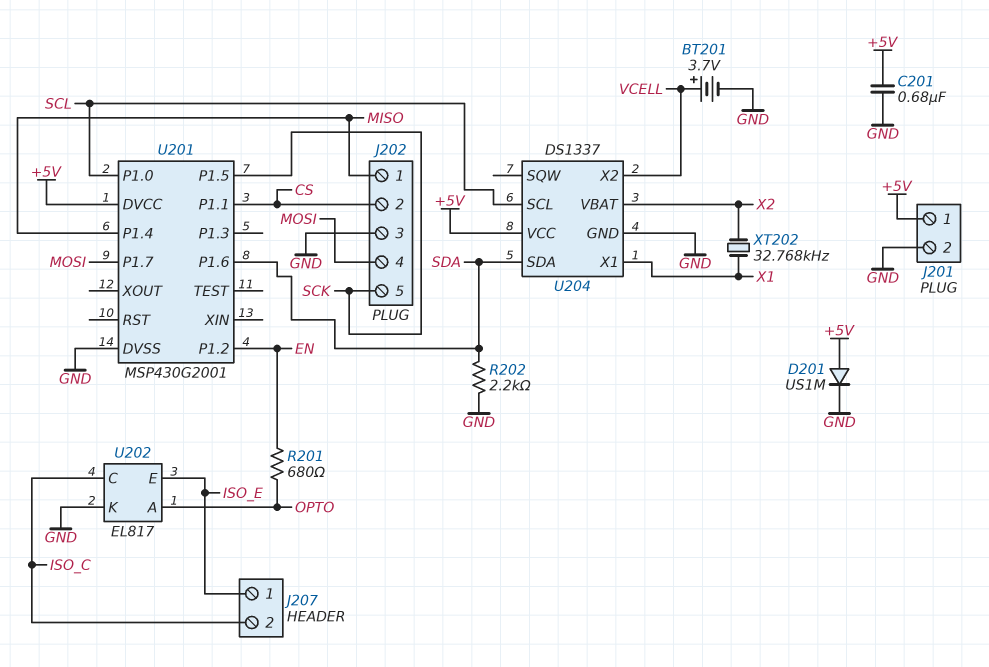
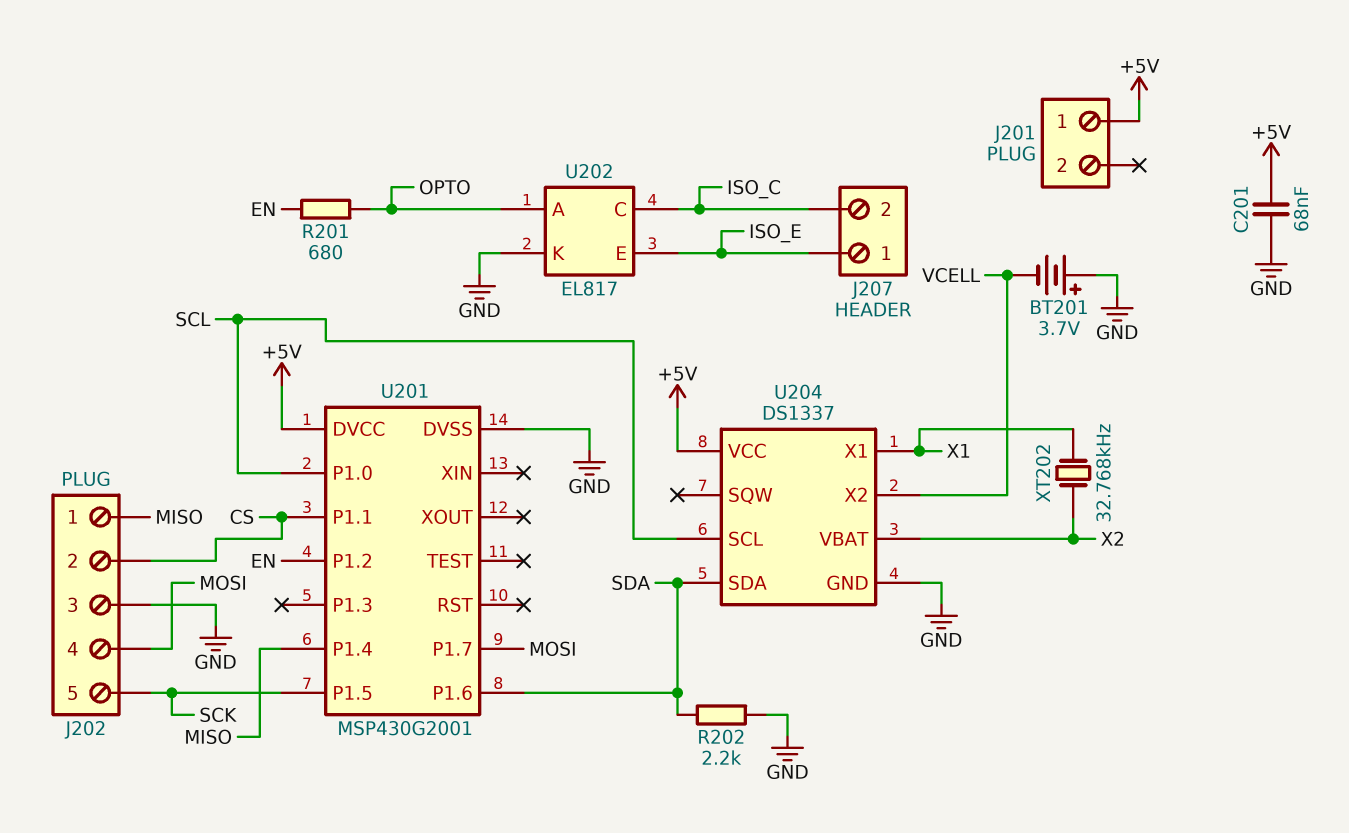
BT201: 3.7V (plus VCELL, minus GND) -> 3.7V (plus GND, minus VCELL)
C201: 680nF (+5V, GND) -> 68nF (+5V, GND)
D201: diode US1M (A +5V, K GND) -> none
J201 pin 2: GND -> none

